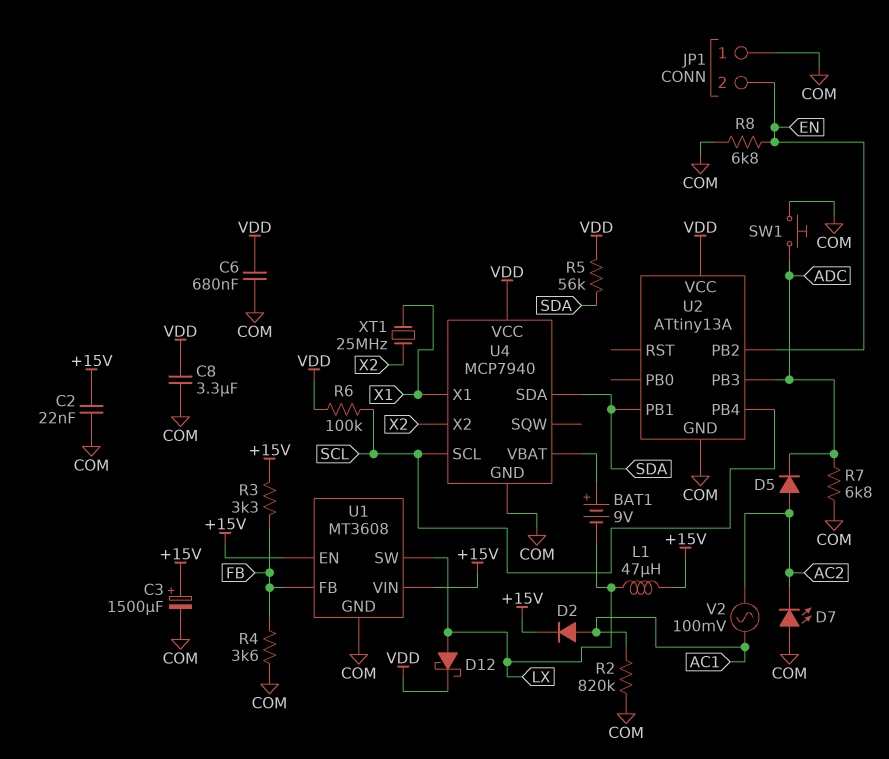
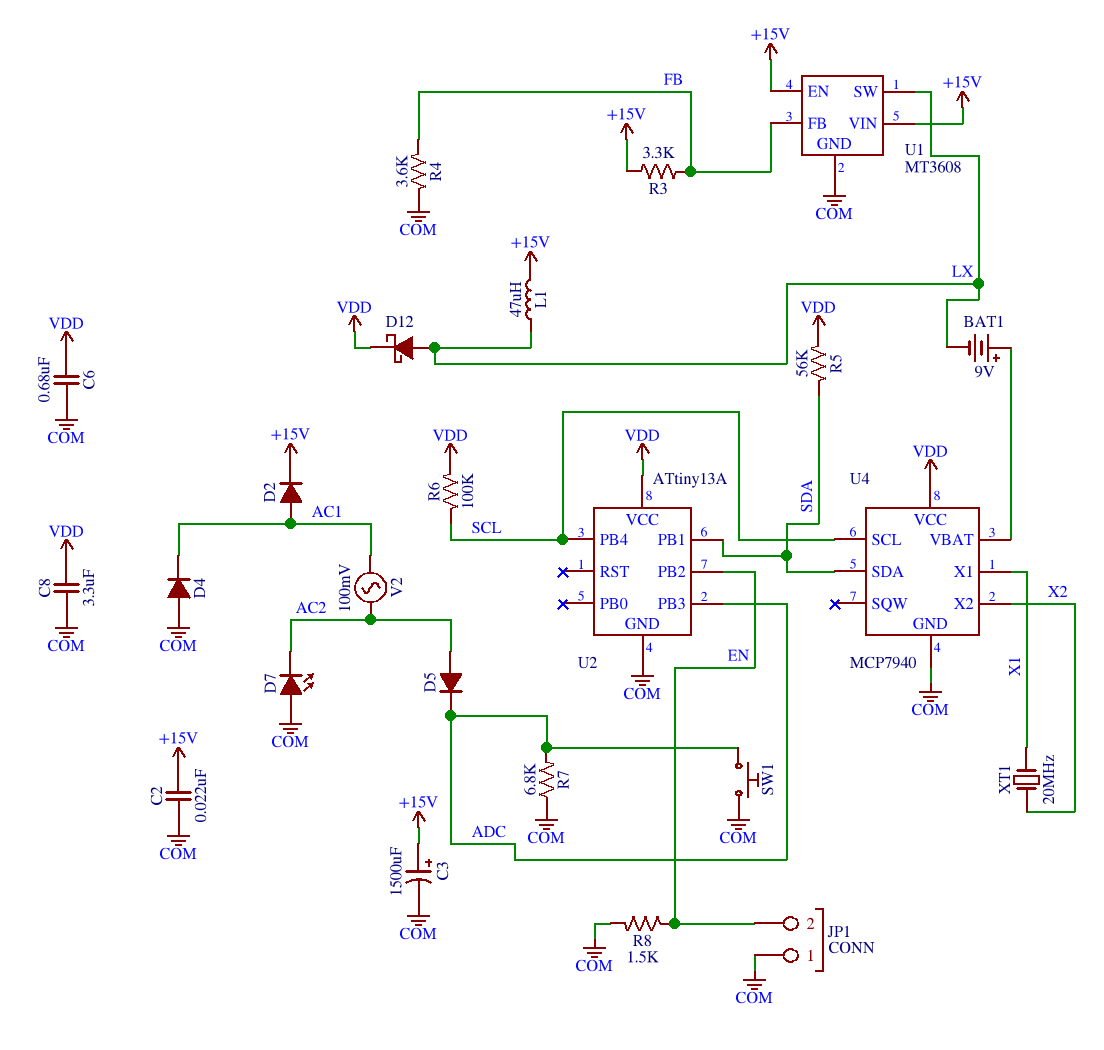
D4: none -> diode (A COM, K AC1)
R2: 820k (AC1, COM) -> none
R8: 6.8k (COM, EN) -> 1.5k (COM, EN)
XT1: 25MHz (X1, X2) -> 20MHz (X1, X2)

